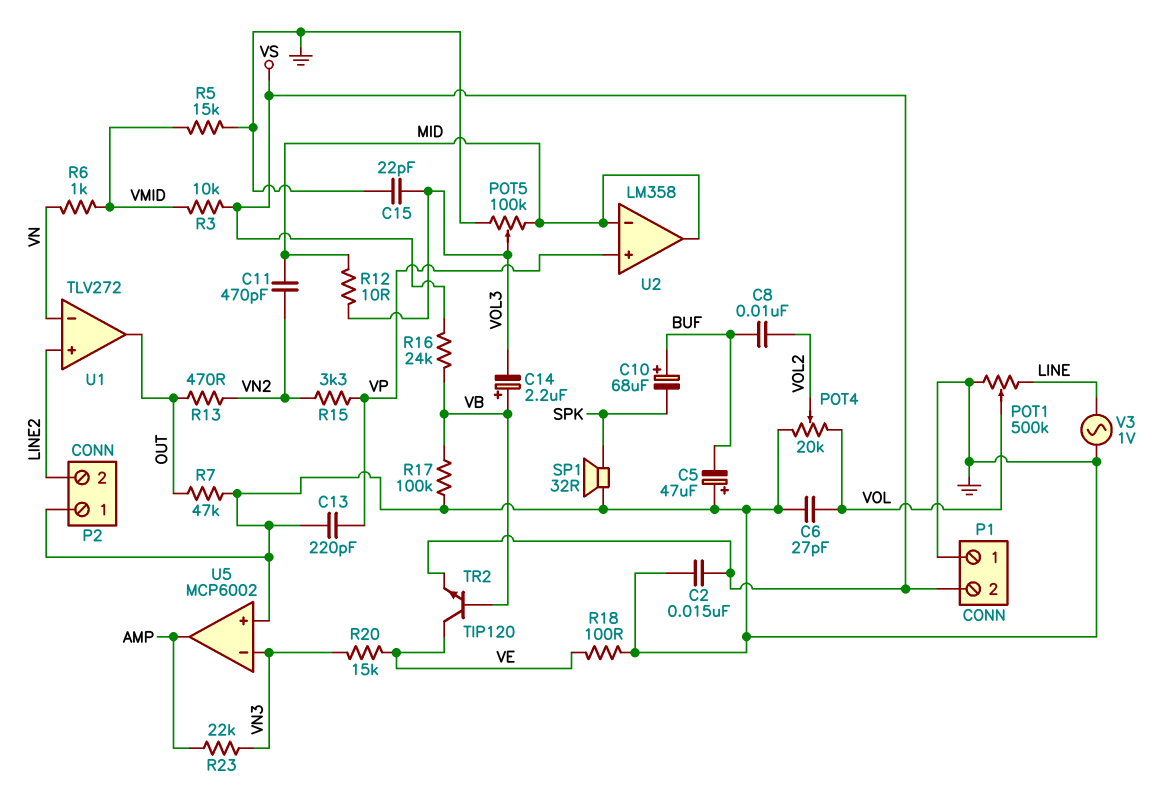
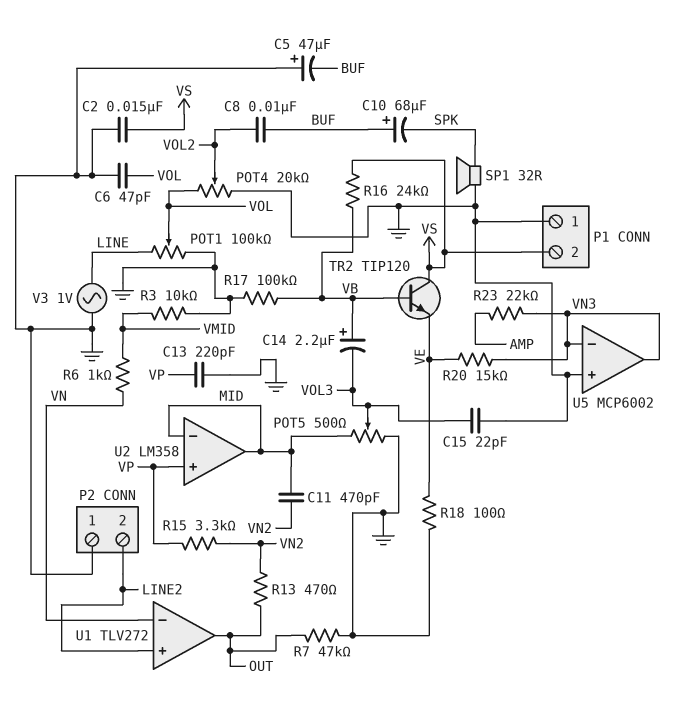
C6: 27pF (GND, VOL) -> 47pF (GND, VOL)
POT1: 500k (GND, LINE, wiper VOL) -> 100k (GND, LINE, wiper VOL)
POT5: 100k (GND, MID, wiper VOL3) -> 500 (GND, MID, wiper VOL3)
R3: 10k (VMID, VS) -> 10k (GND, VMID)
R5: 15k (GND, VMID) -> none
R12: 10 (MID, VOL3) -> none
TR2: NPN TIP120 (B VB, C VE, E VS) -> NPN TIP120 (B VB, C VS, E VE)
U5 pin out: AMP -> VN3

